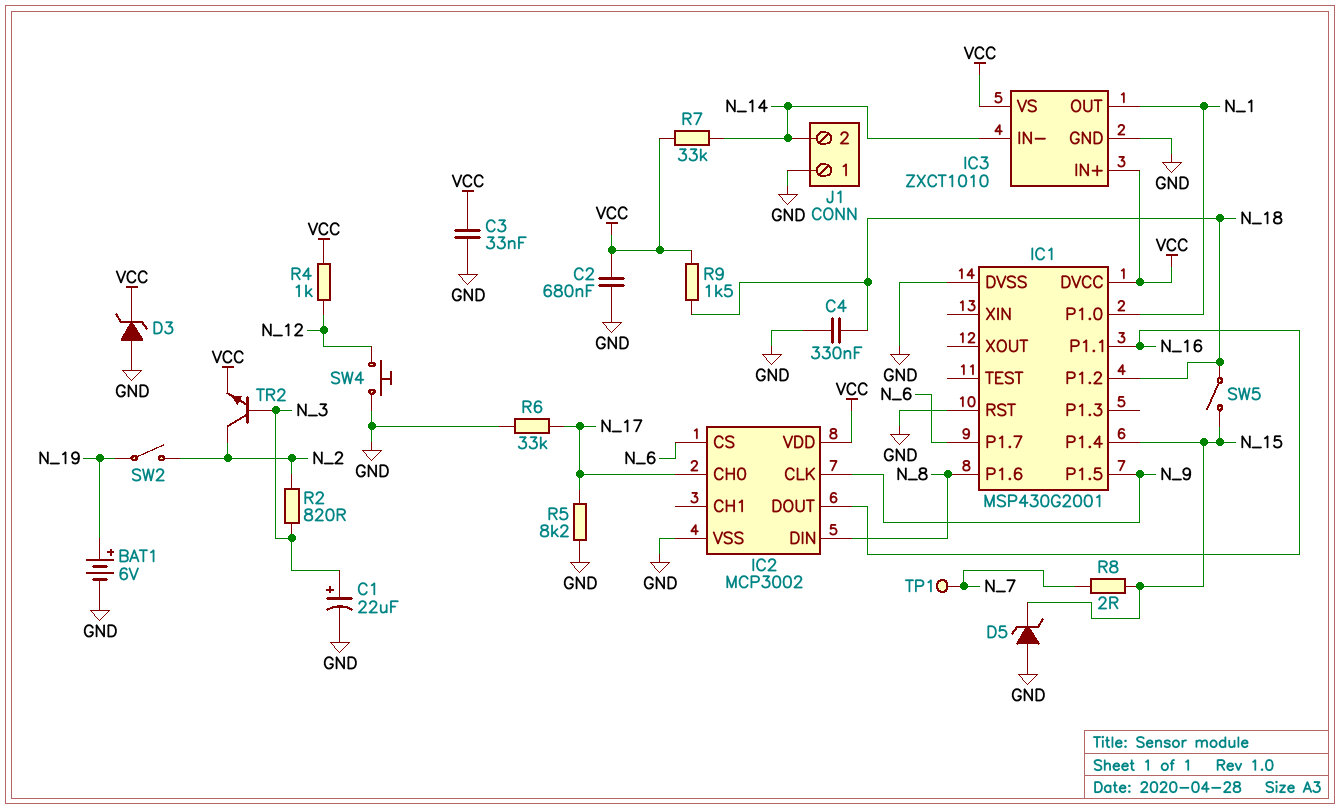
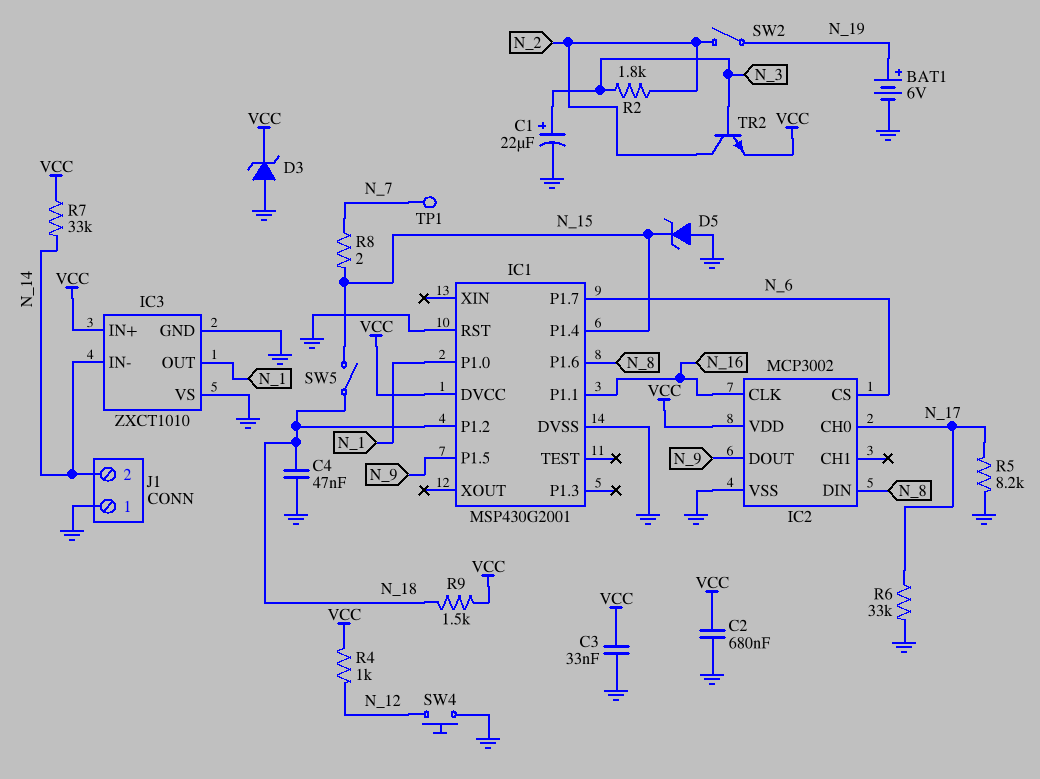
C4: 330nF (GND, N_18) -> 47nF (GND, N_18)
IC2 pin CLK: N_9 -> N_16
IC2 pin DOUT: N_16 -> N_9
IC3 pin VS: VCC -> GND
R2: 820 (N_2, N_3) -> 1.8k (N_2, N_3)

